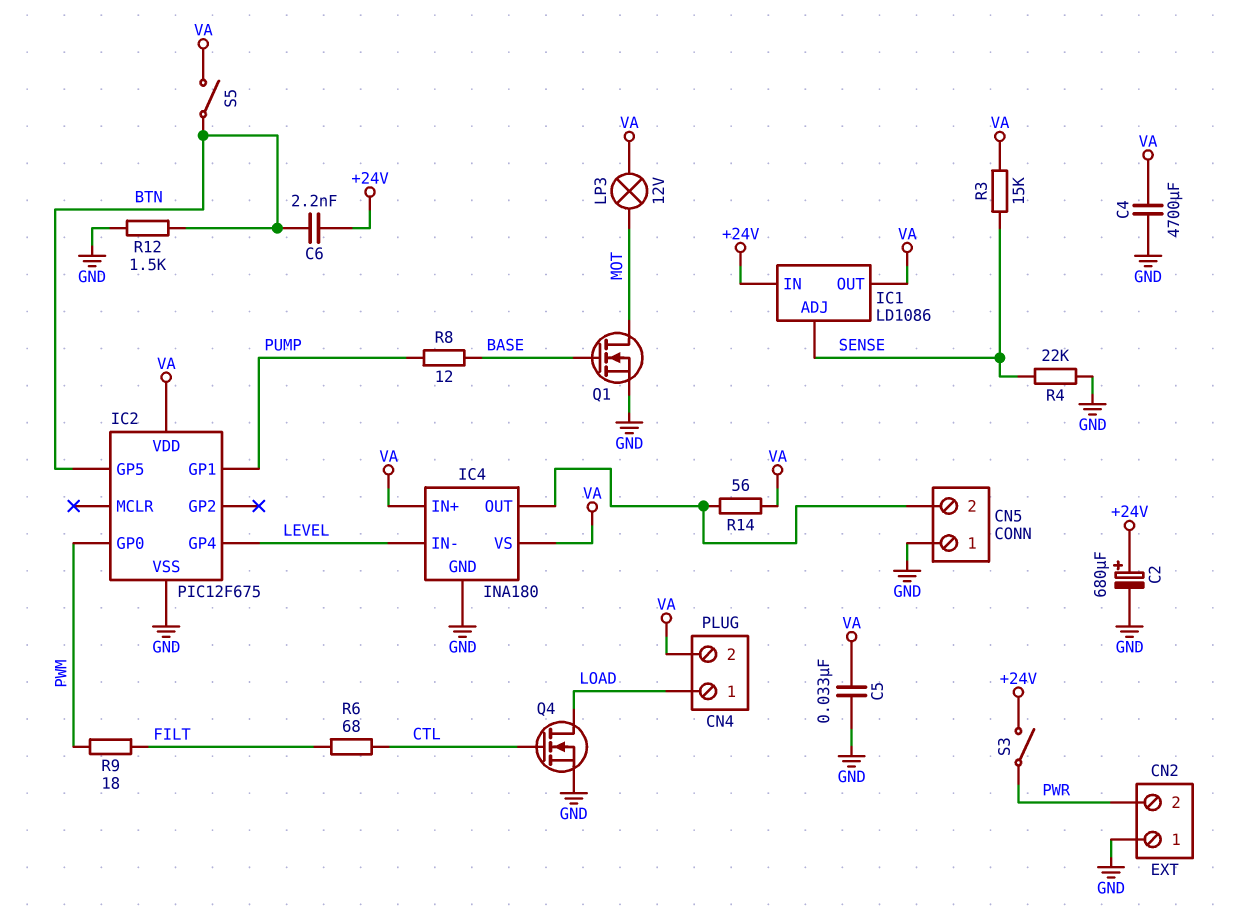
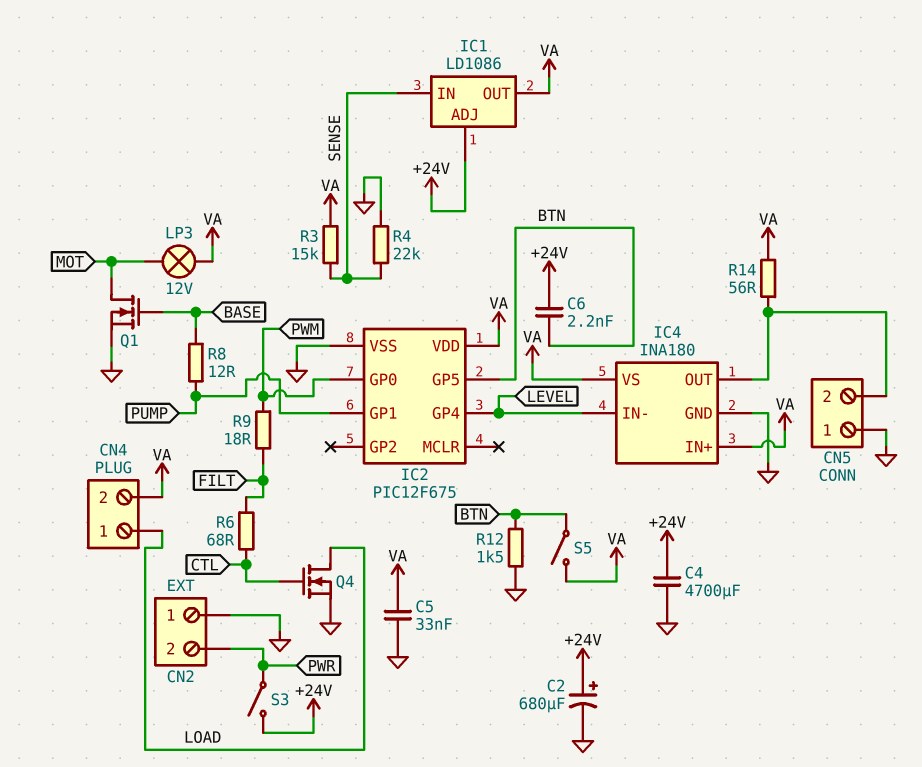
C4: 4700uF (GND, VA) -> 4700uF (+24V, GND)
IC1 pin ADJ: SENSE -> +24V
IC1 pin IN: +24V -> SENSE

